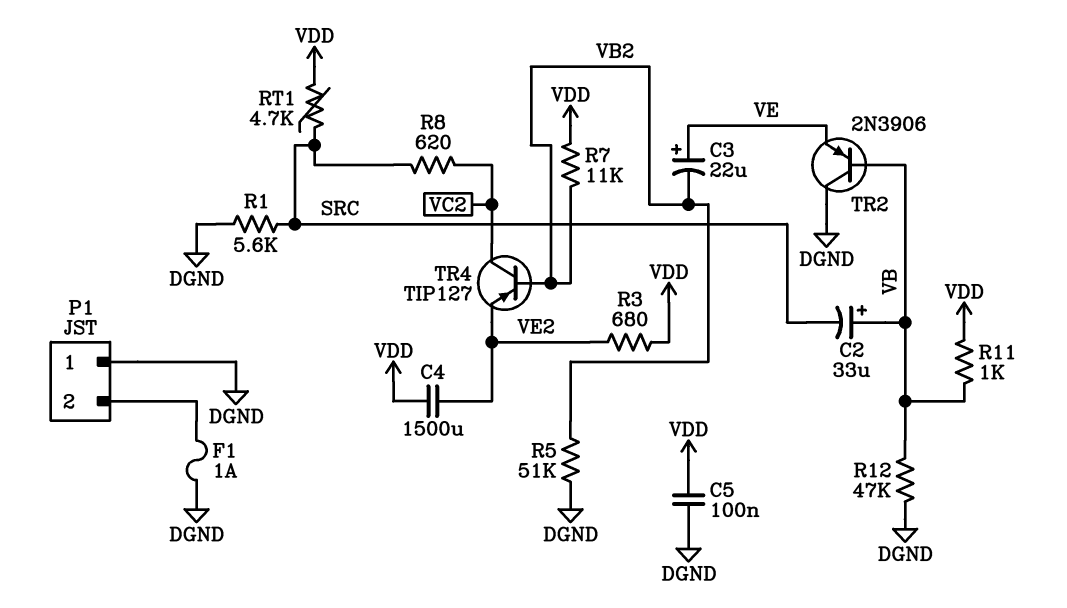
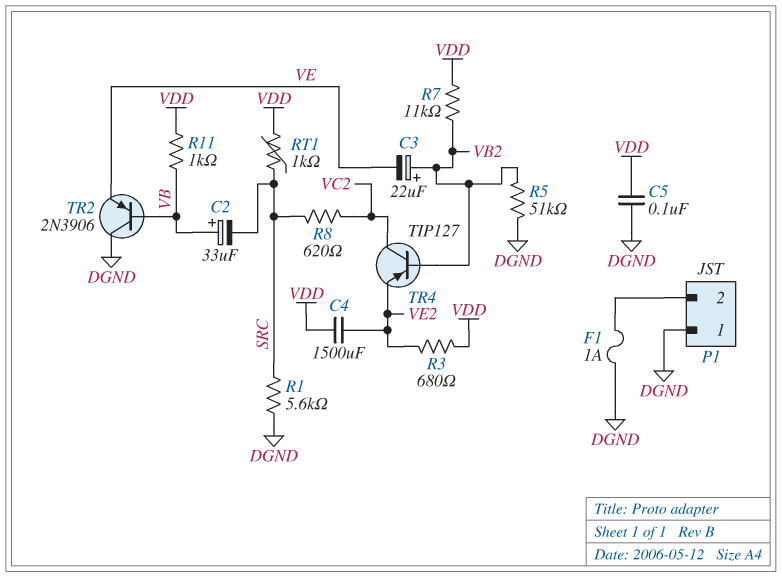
C3: 22uF (plus VE, minus VB2) -> 22uF (plus VB2, minus VE)
R12: 47k (DGND, VB) -> none
RT1: 4.7k (SRC, VDD) -> 1k (SRC, VDD)

